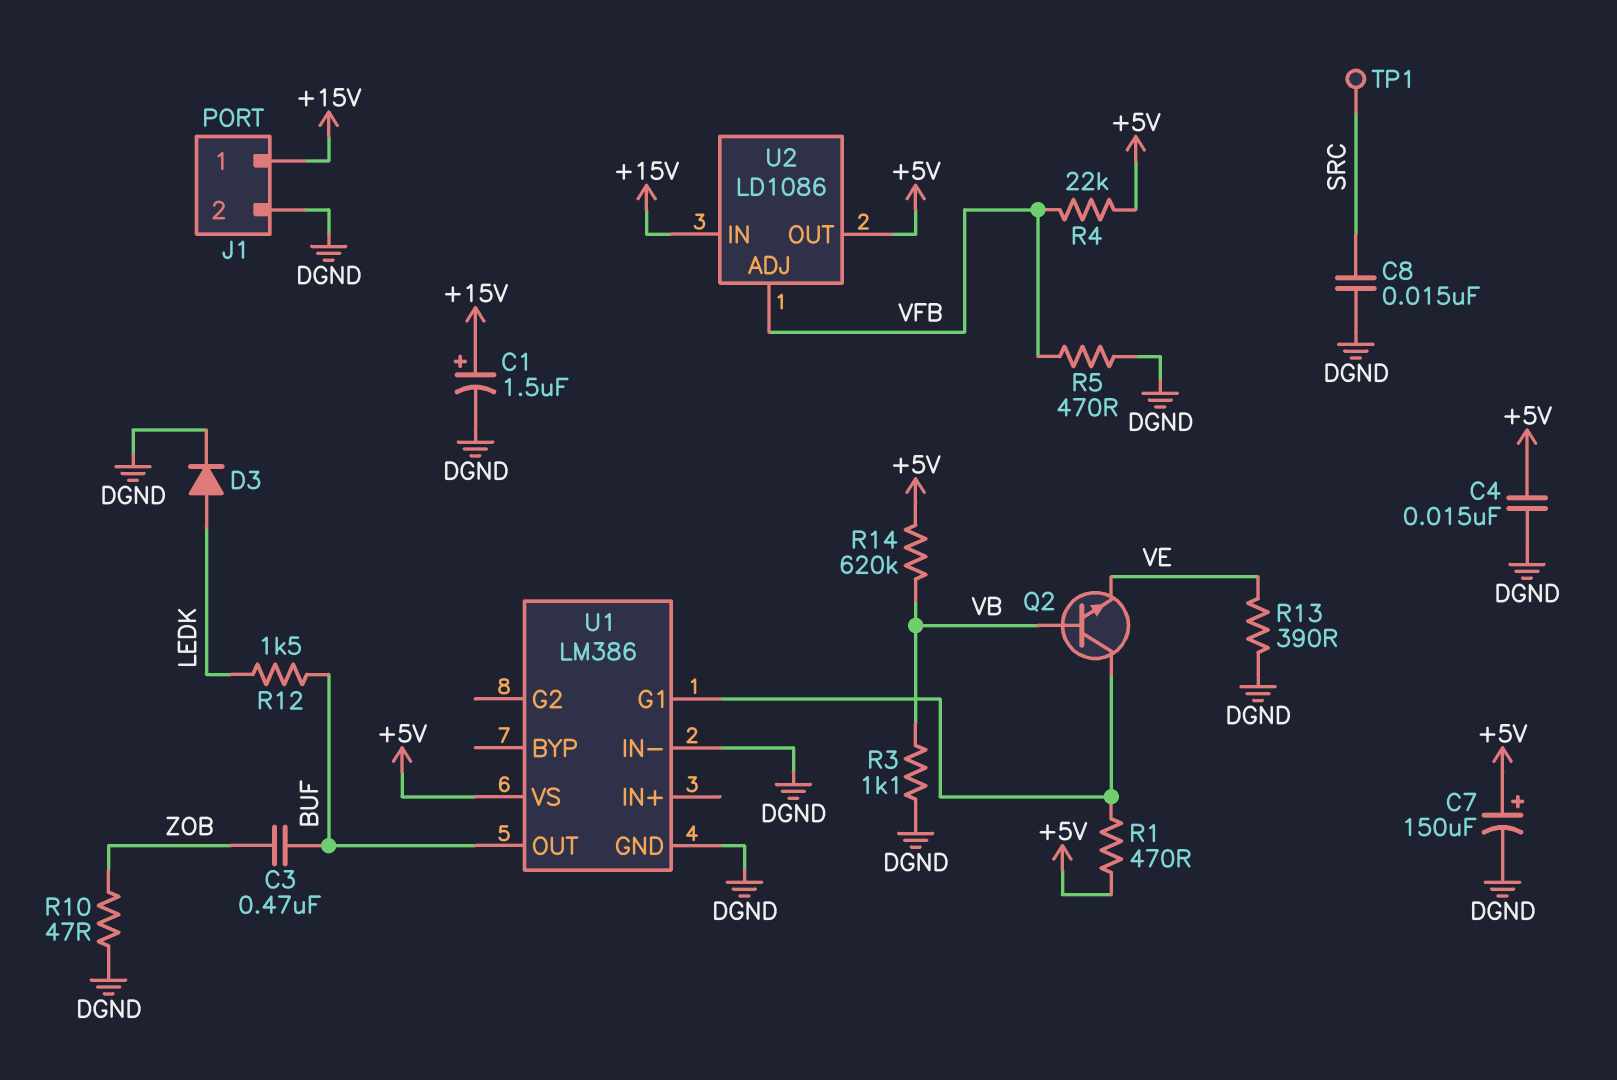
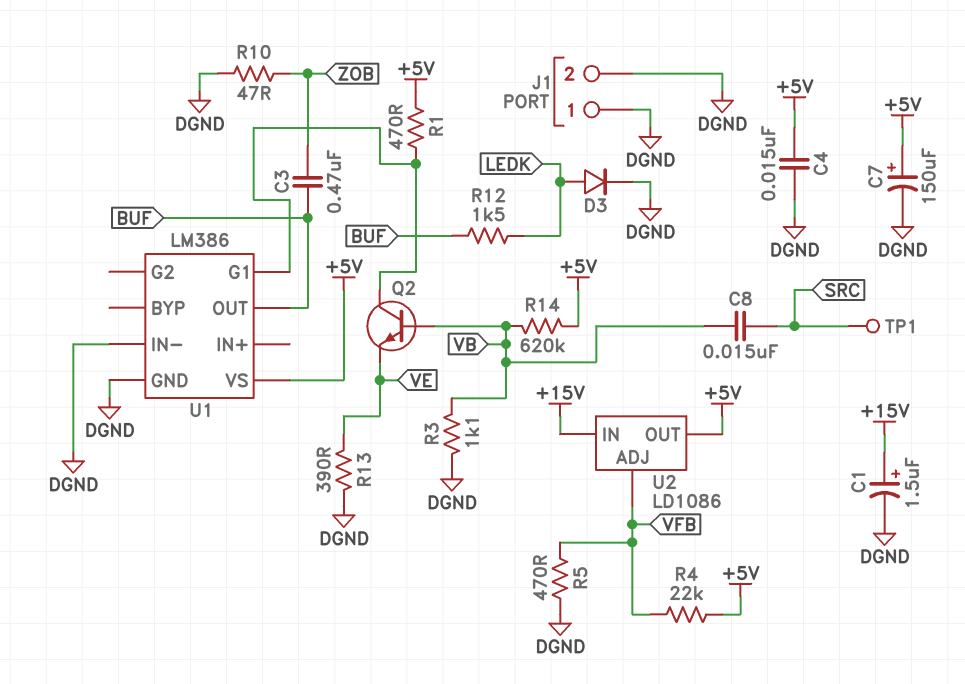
C8: 15nF (DGND, SRC) -> 15nF (SRC, VB)
J1 pin 1: +15V -> DGND

